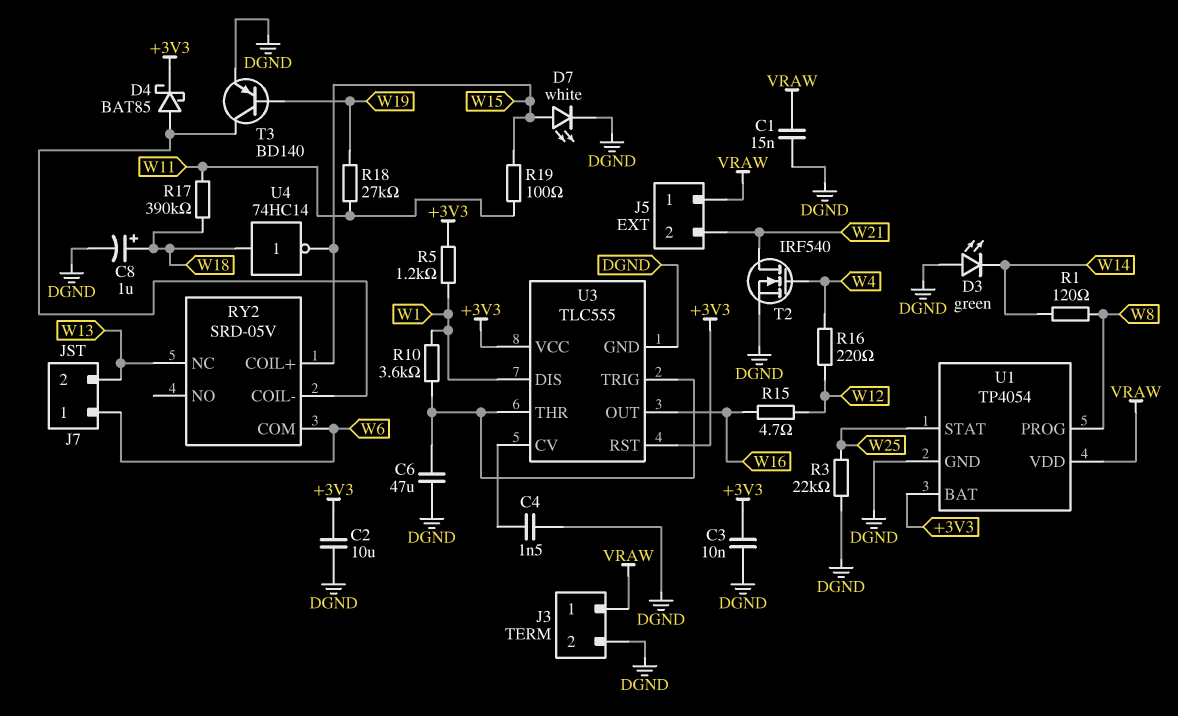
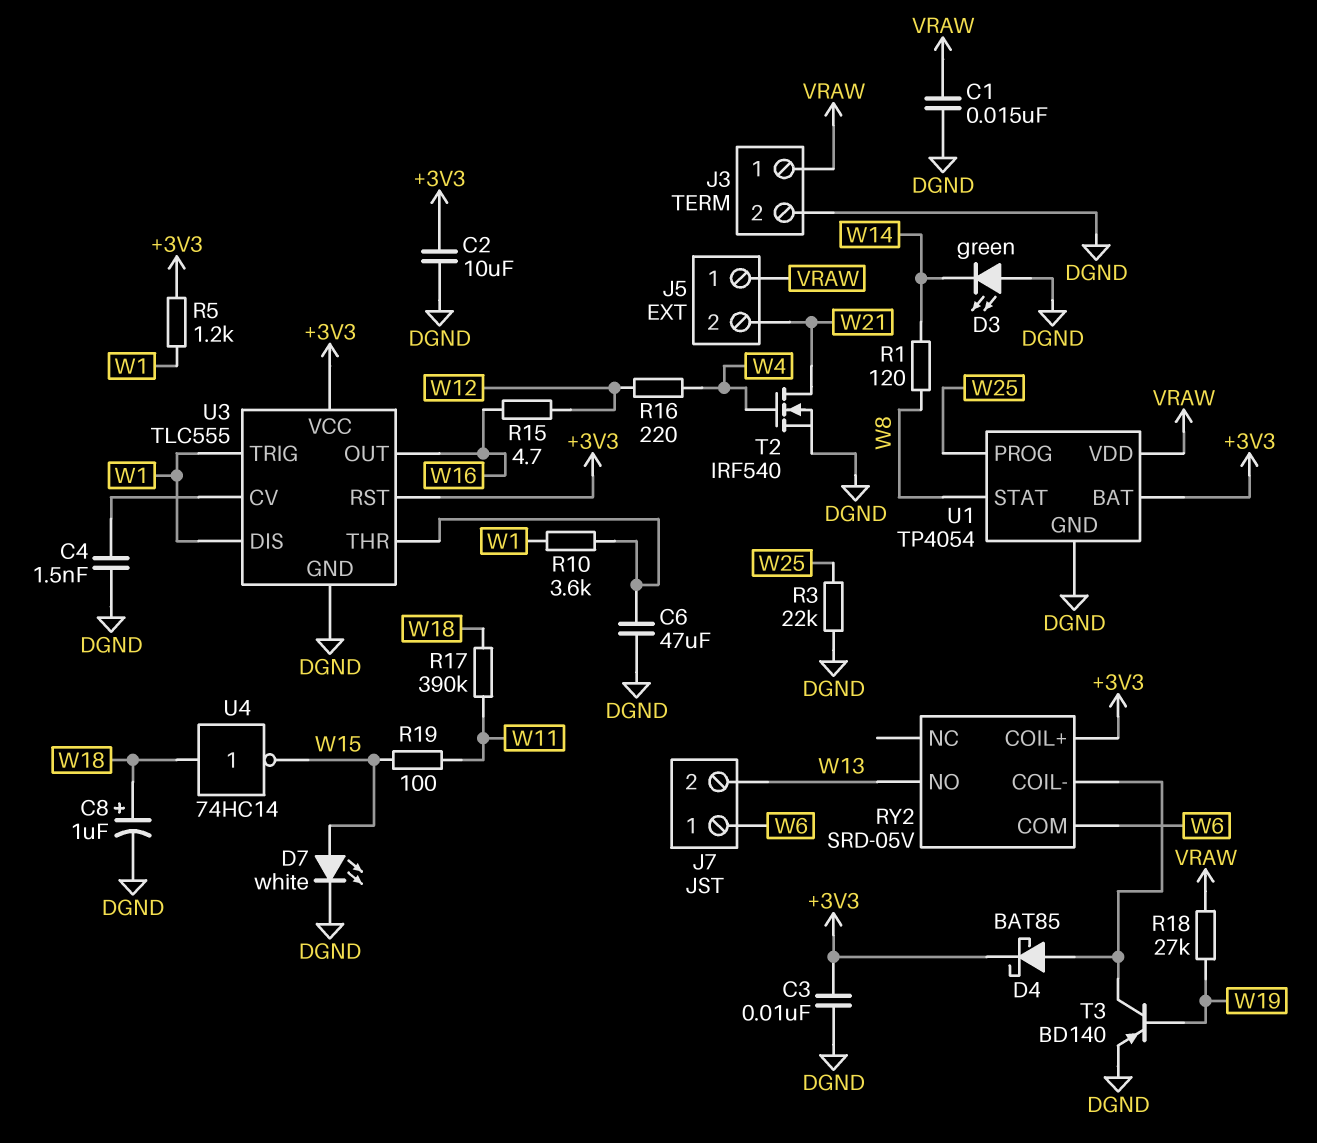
R18: 27k (W11, W19) -> 27k (VRAW, W19)
RY2 pin COIL+: W15 -> +3V3
RY2 pin NC: W13 -> none
RY2 pin NO: none -> W13
U1 pin PROG: W8 -> W25
U1 pin STAT: W25 -> W8
U3 pin TRIG: U3/THR -> W1

